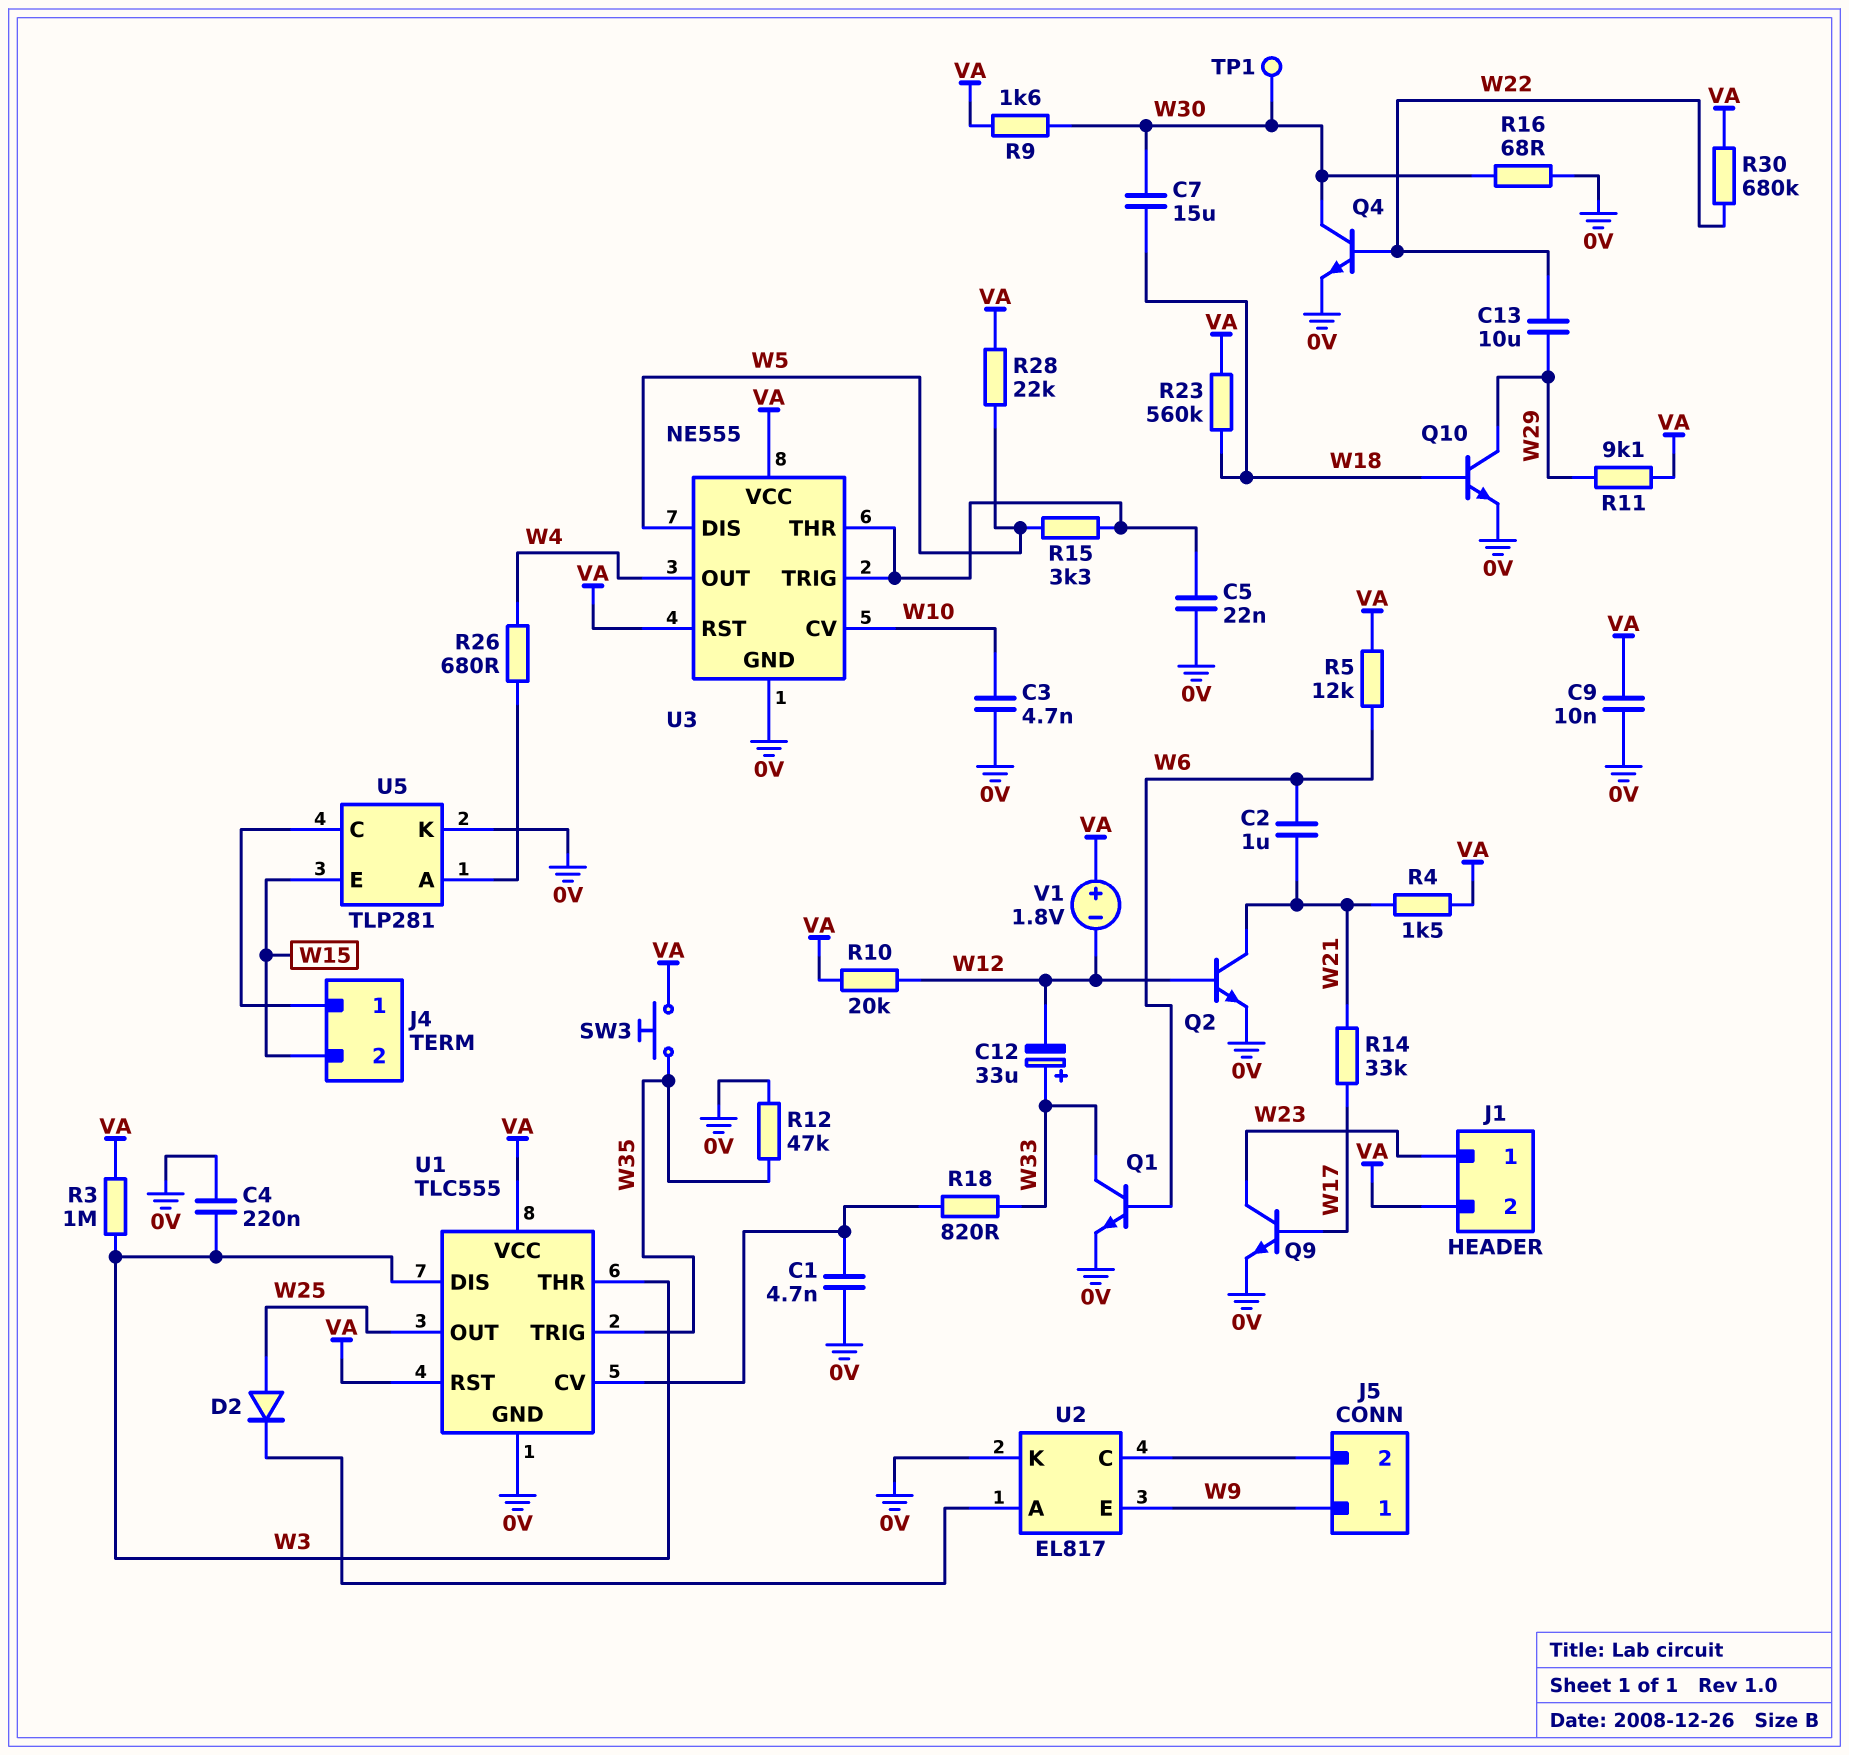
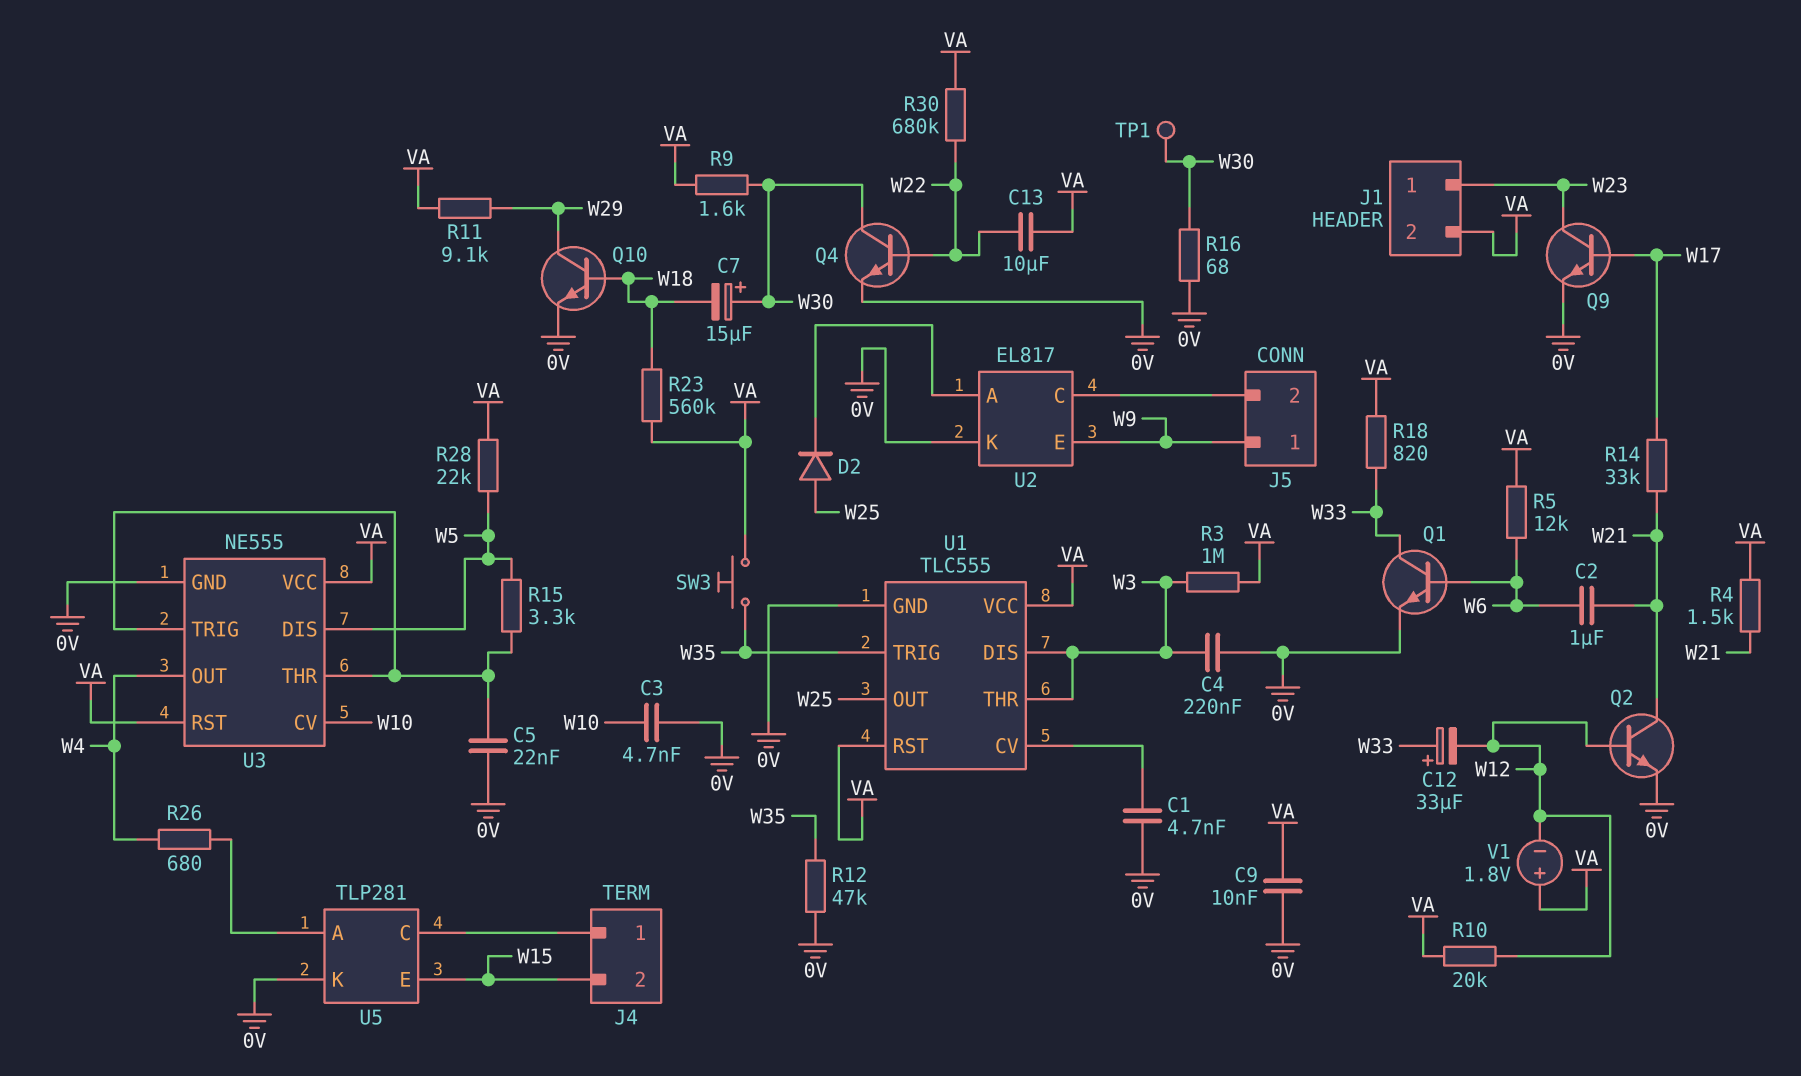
C7: 15uF (W18, W30) -> 15uF (plus W30, minus W18)
C13: 10uF (W22, W29) -> 10uF (VA, W22)
R18: 820 (U1/CV, W33) -> 820 (VA, W33)

